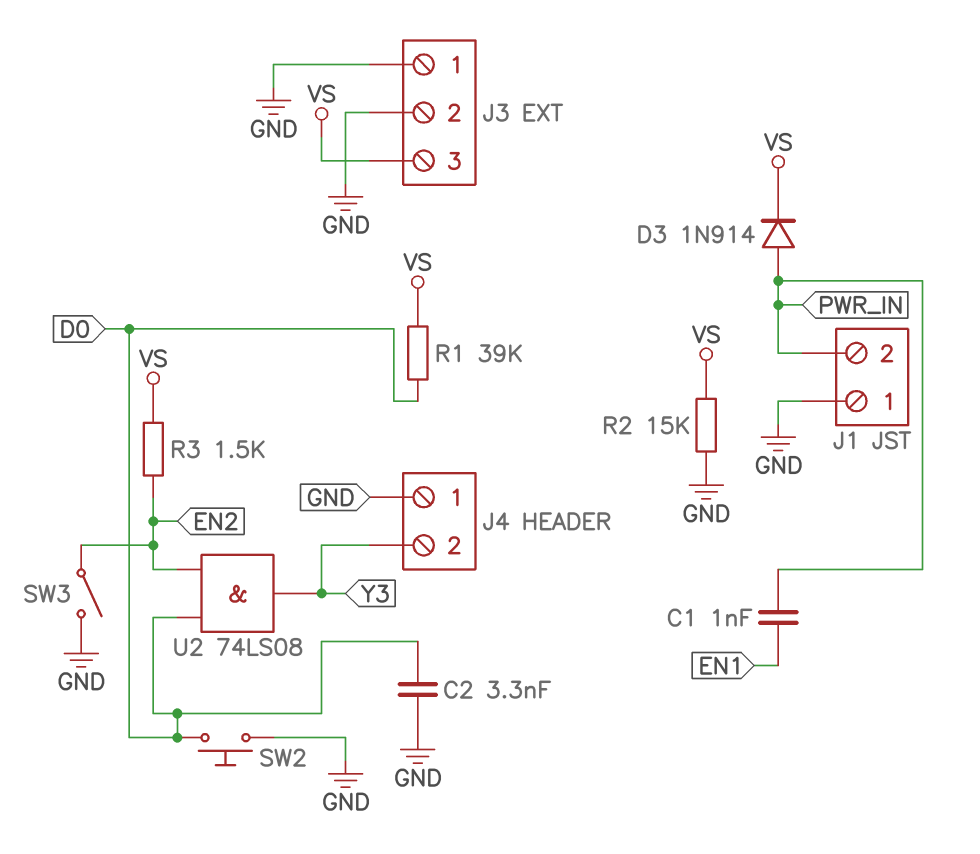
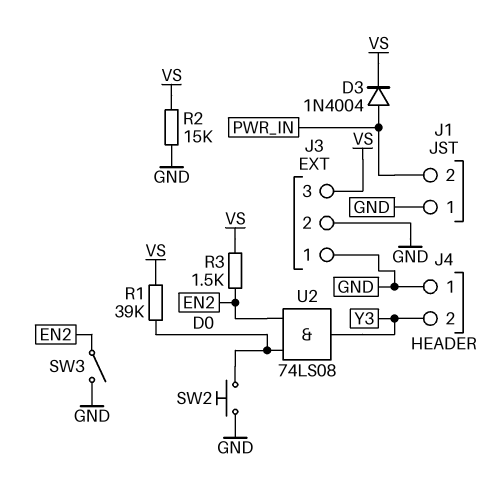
C1: 1nF (EN1, PWR_IN) -> none
C2: 3.3nF (D0, GND) -> none
D3: diode 1N914 (A PWR_IN, K VS) -> diode 1N4004 (A PWR_IN, K VS)

